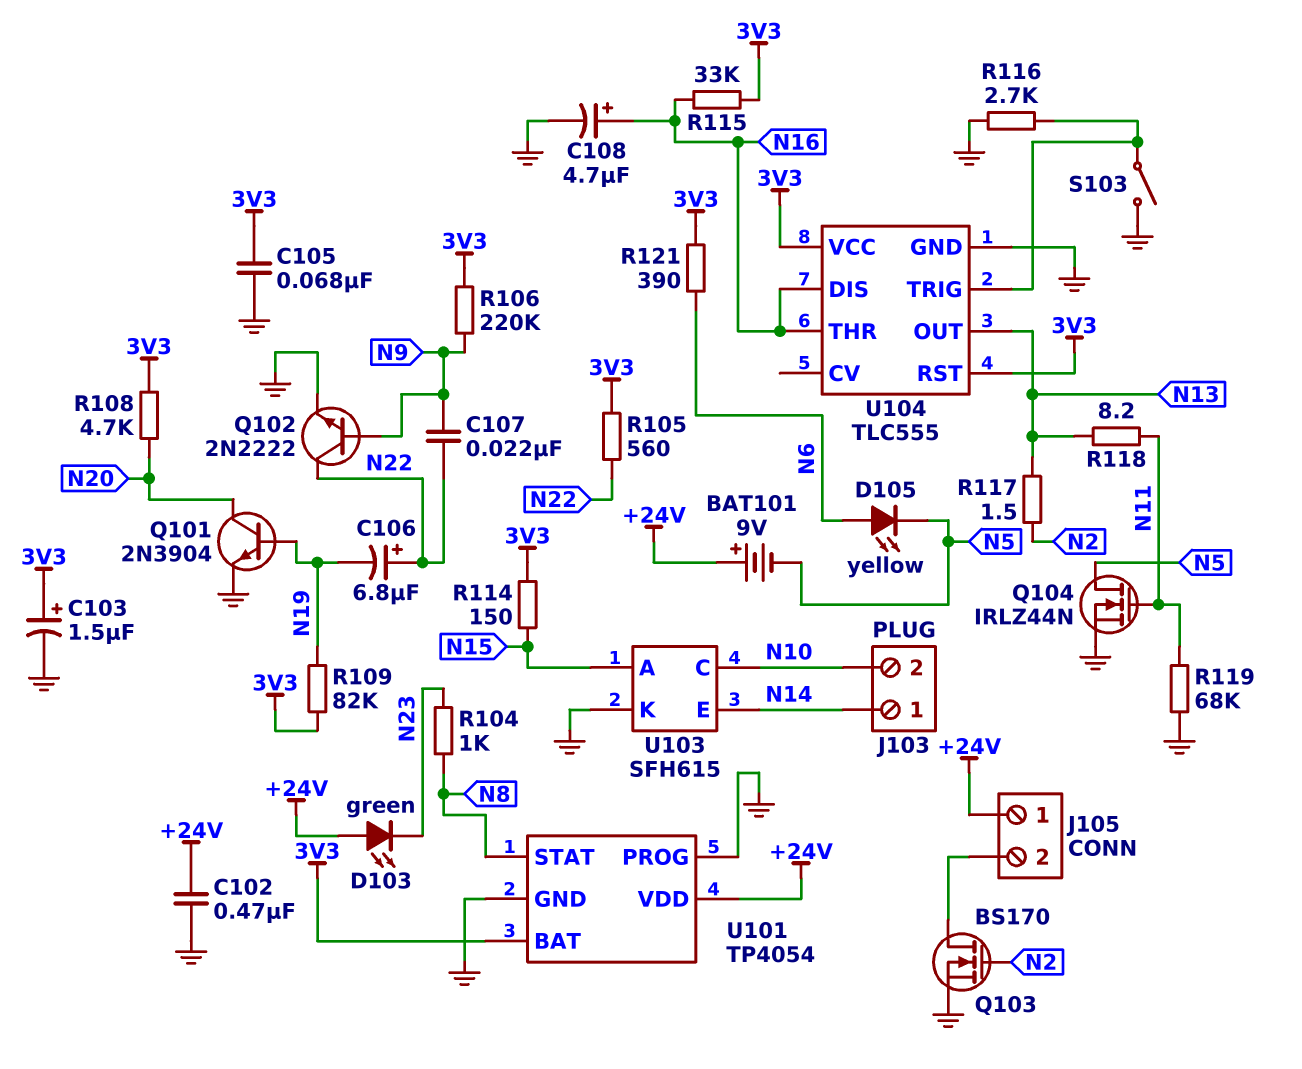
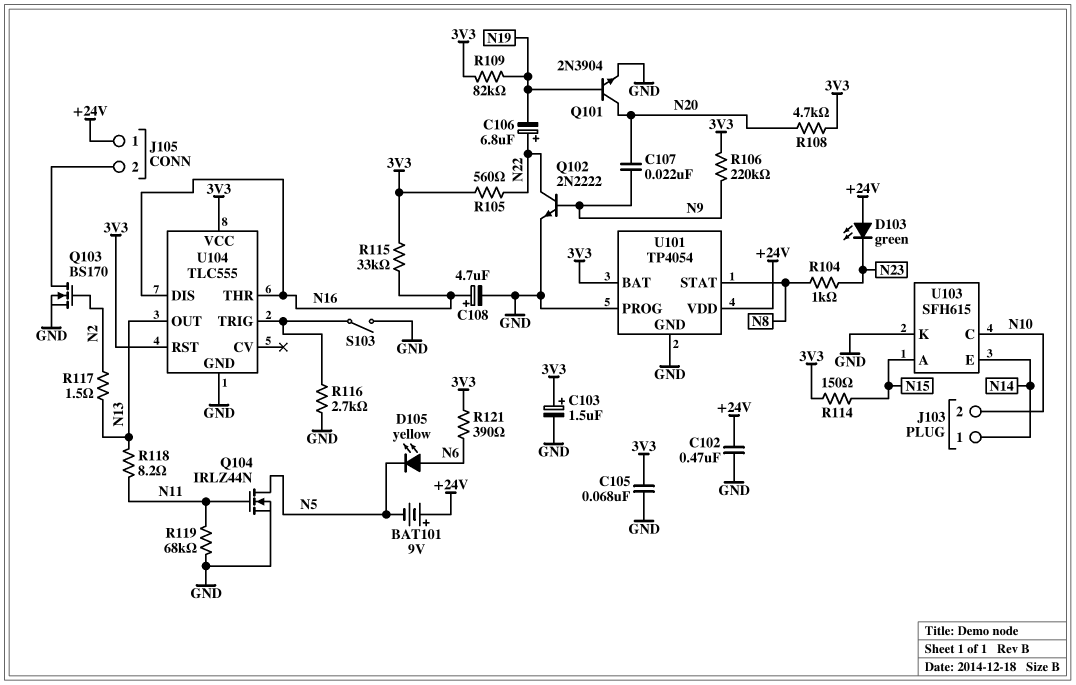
C107: 22nF (N9, N22) -> 22nF (N9, N20)

